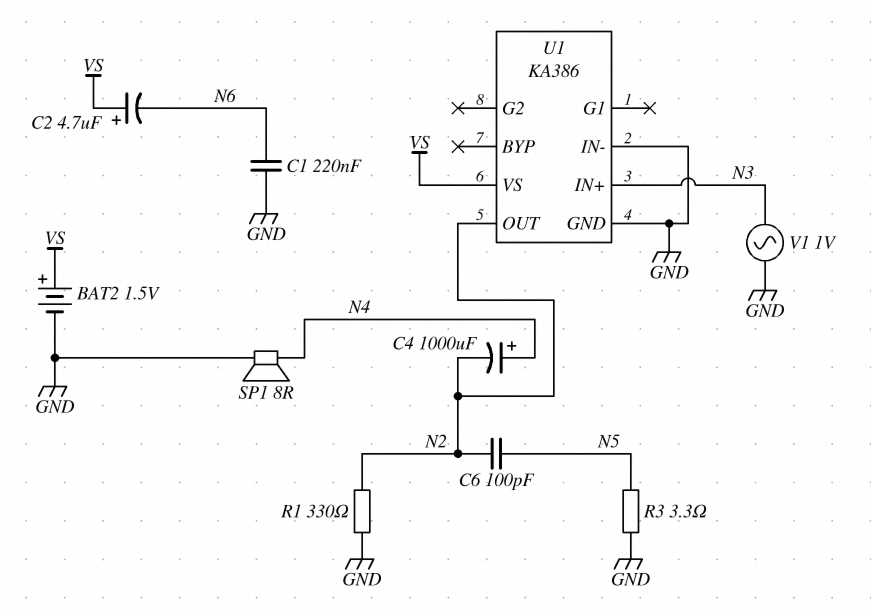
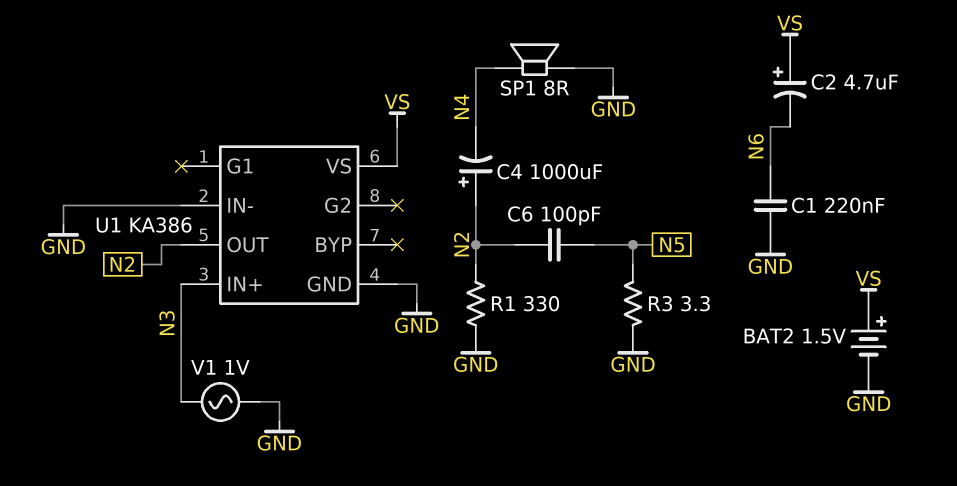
C4: 1000uF (plus N4, minus N2) -> 1000uF (plus N2, minus N4)

